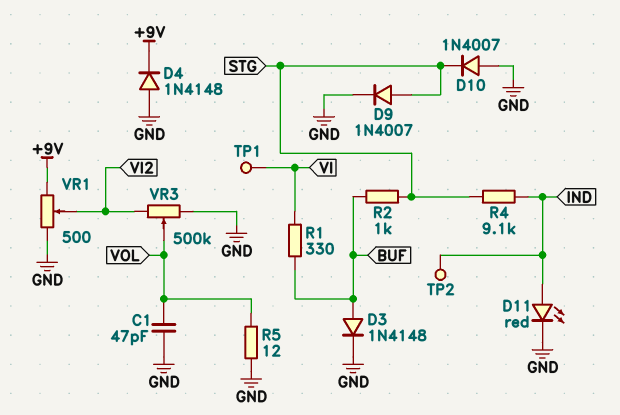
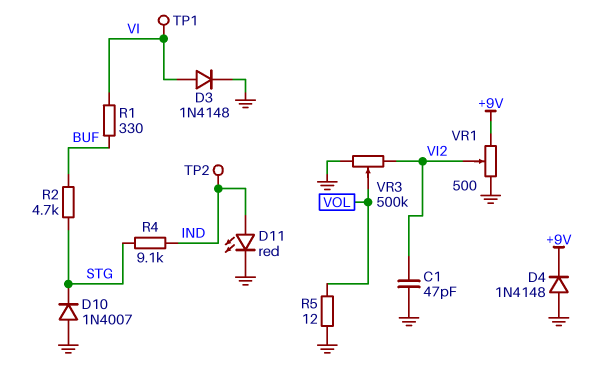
C1: 47pF (GND, VOL) -> 47pF (GND, VI2)
D3: diode 1N4148 (A BUF, K GND) -> diode 1N4148 (A VI, K GND)
D9: diode 1N4007 (A STG, K GND) -> none
R2: 1k (BUF, STG) -> 4.7k (BUF, STG)

